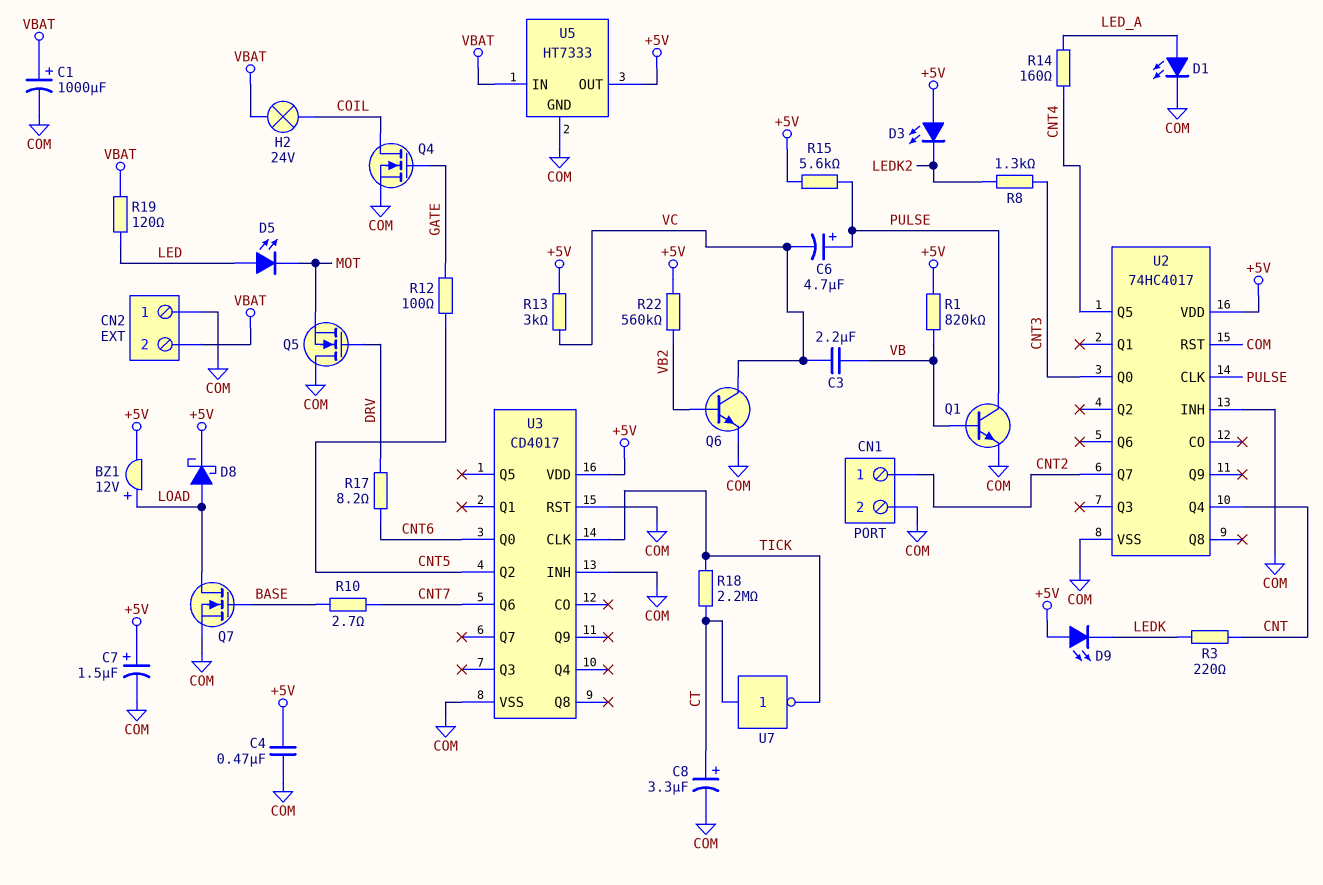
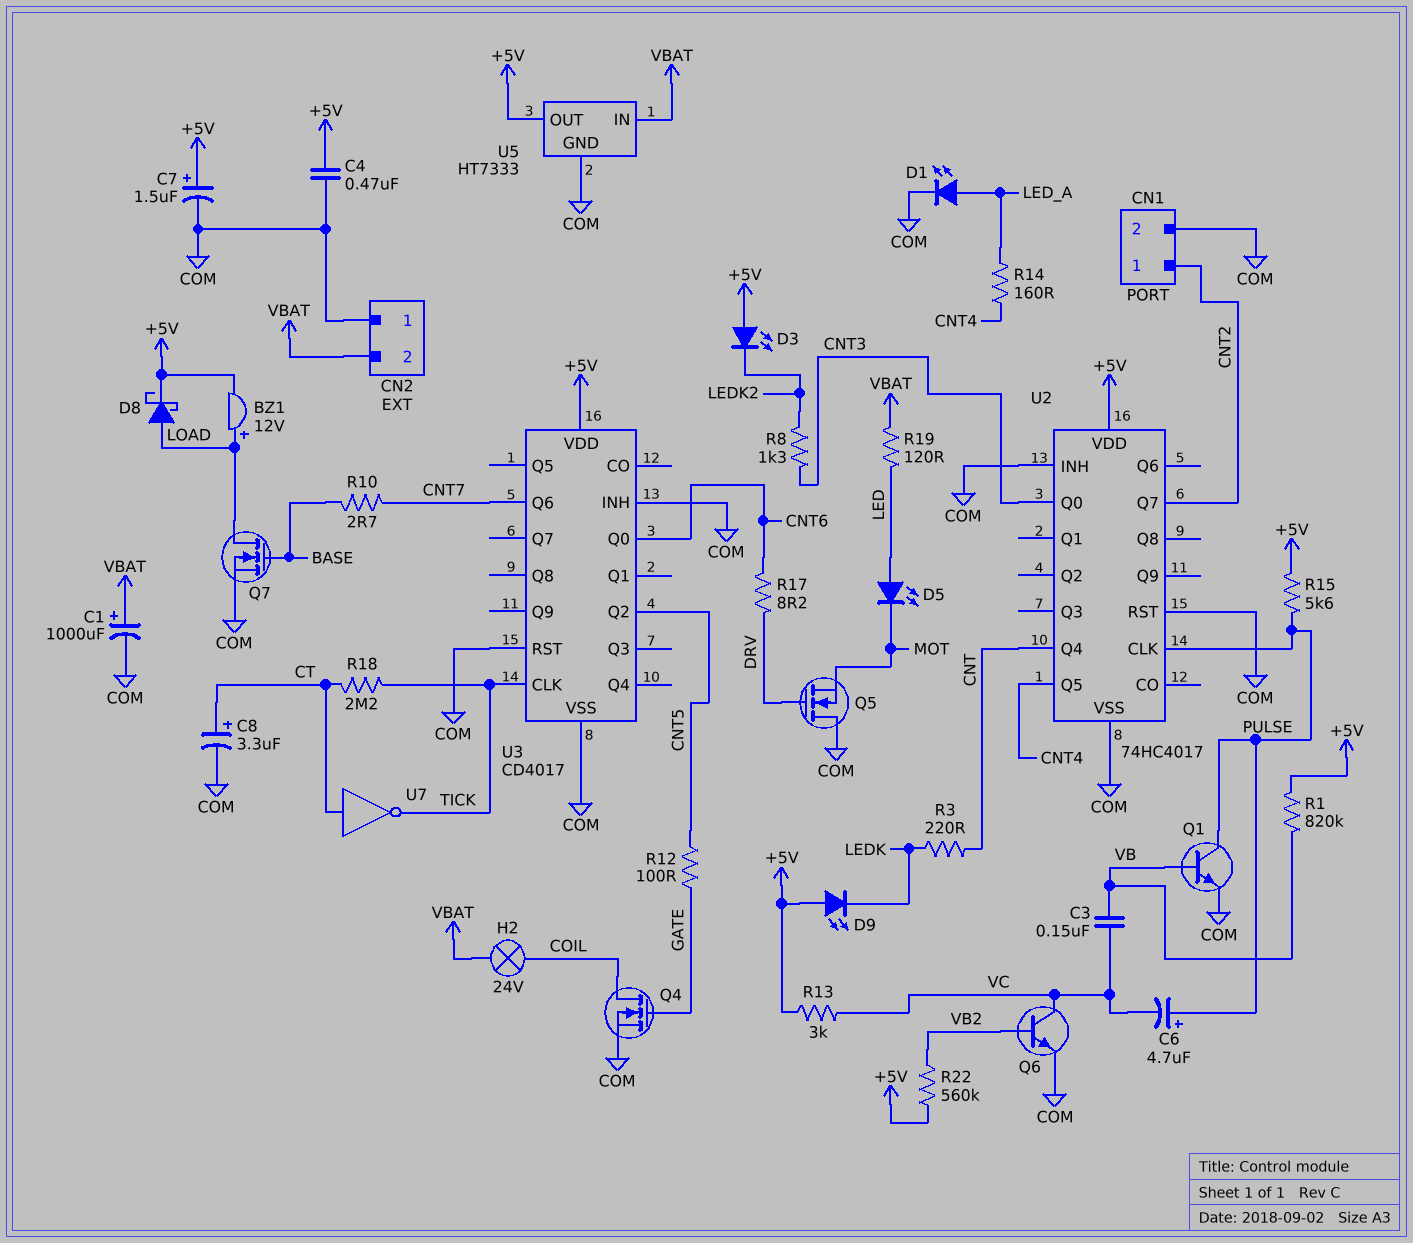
C3: 2.2uF (VB, VC) -> 150nF (VB, VC)

